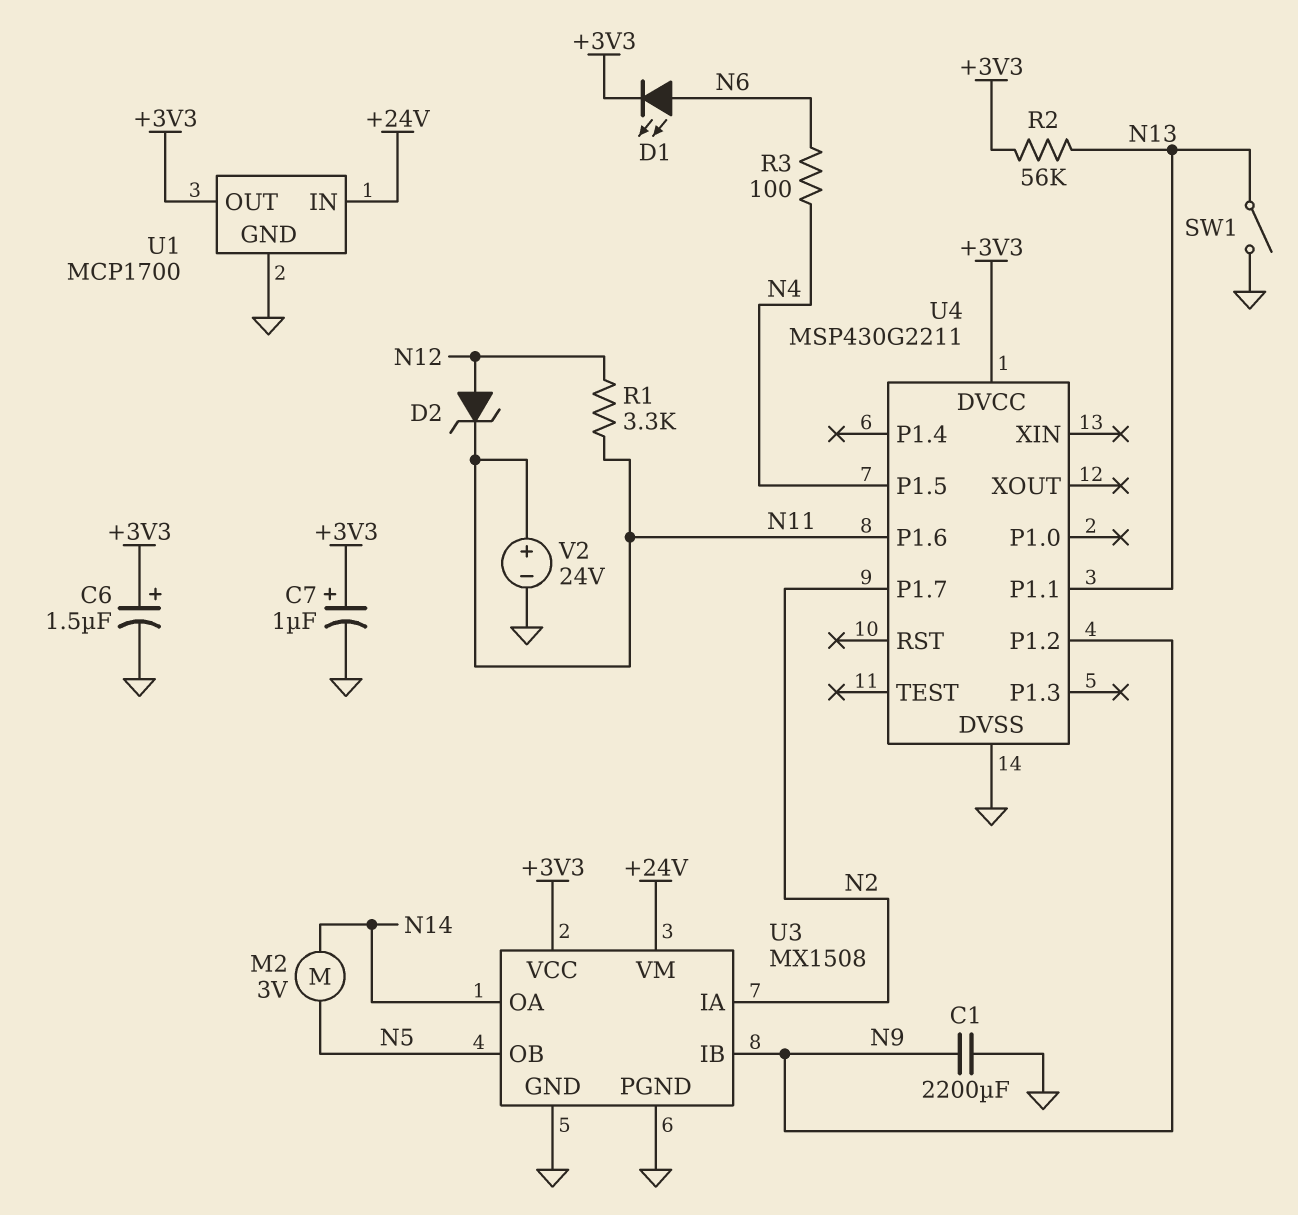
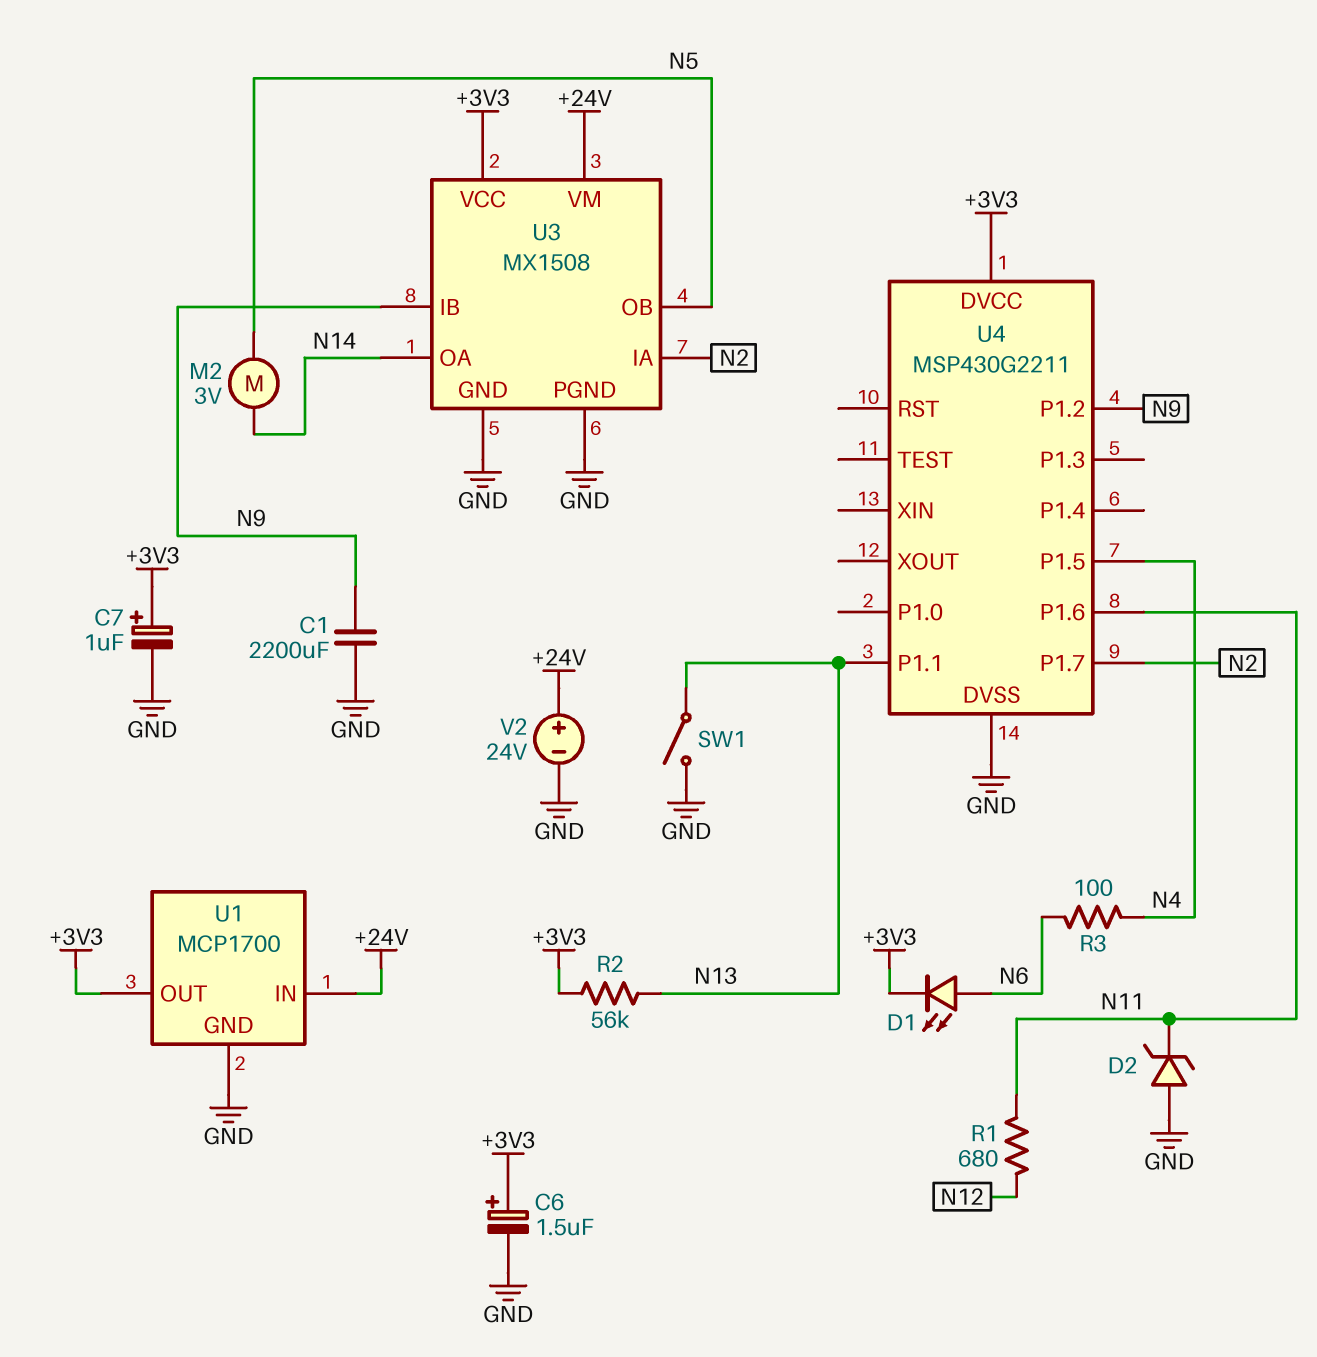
D2: zener (A N12, K N11) -> zener (A GND, K N11)
R1: 3.3k (N11, N12) -> 680 (N11, N12)
V2: 24V (plus N11, minus GND) -> 24V (plus +24V, minus GND)

